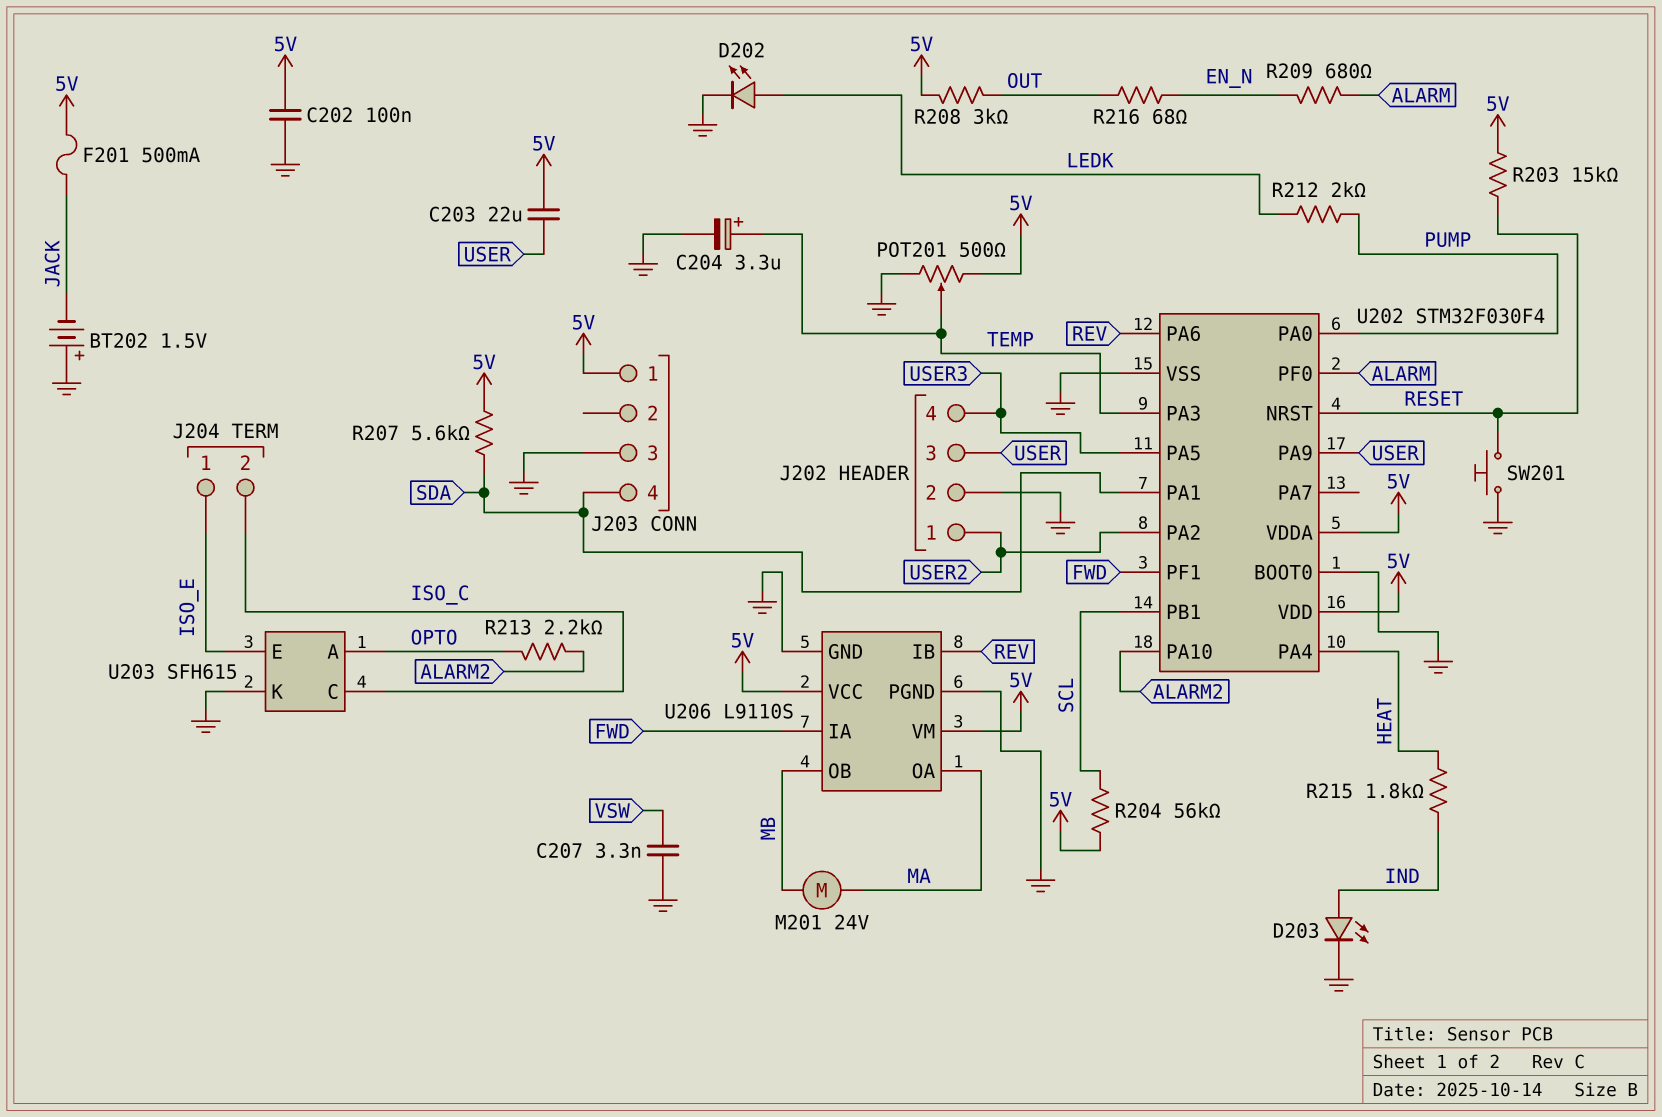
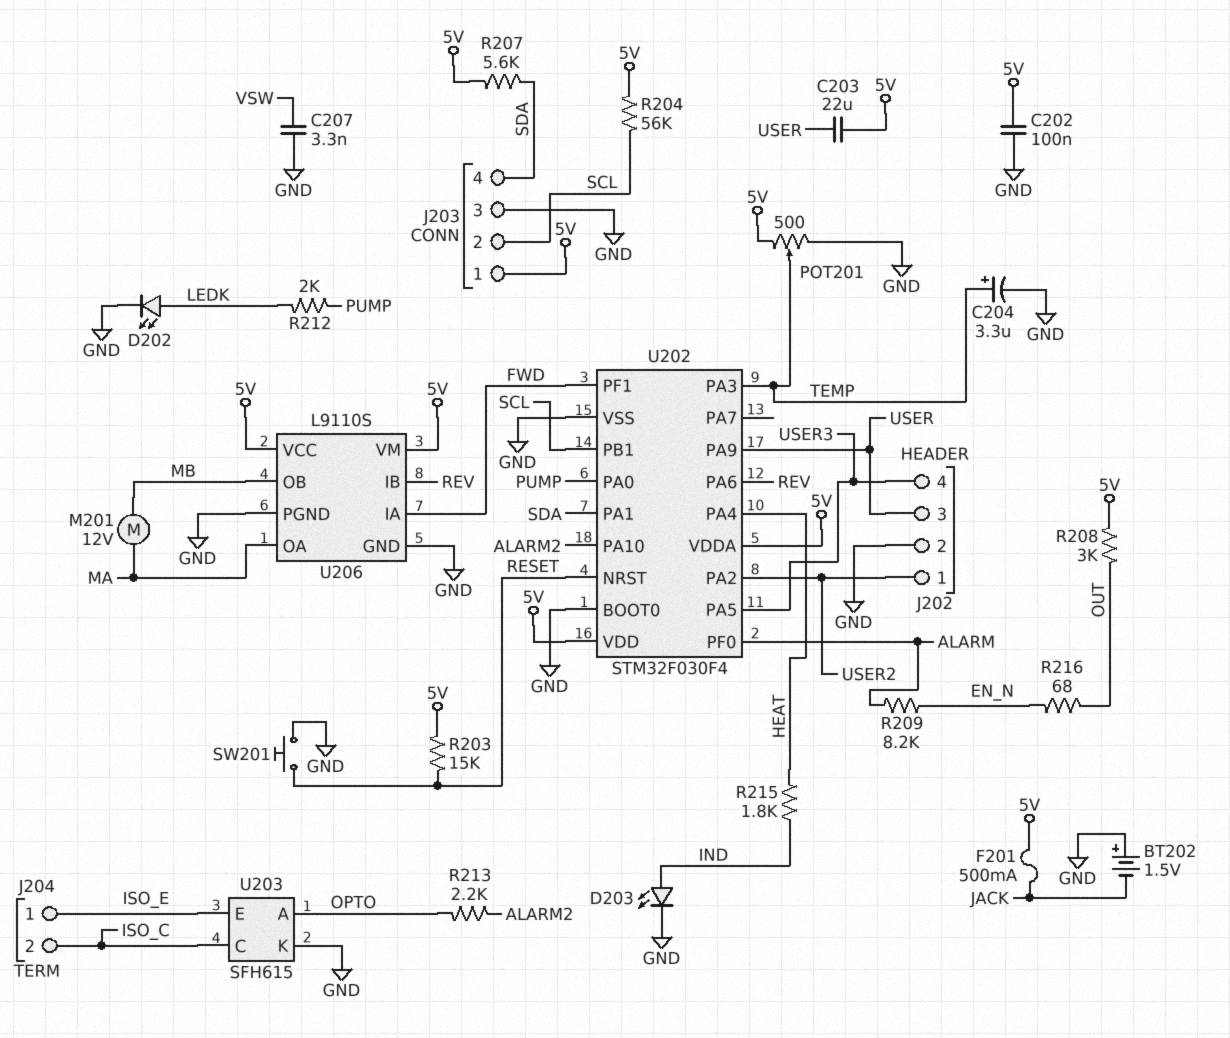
J203 pin 2: none -> SCL
M201: motor 24V (MA, MB) -> motor 12V (MA, MB)
R209: 680 (ALARM, EN_N) -> 8.2k (ALARM, EN_N)

